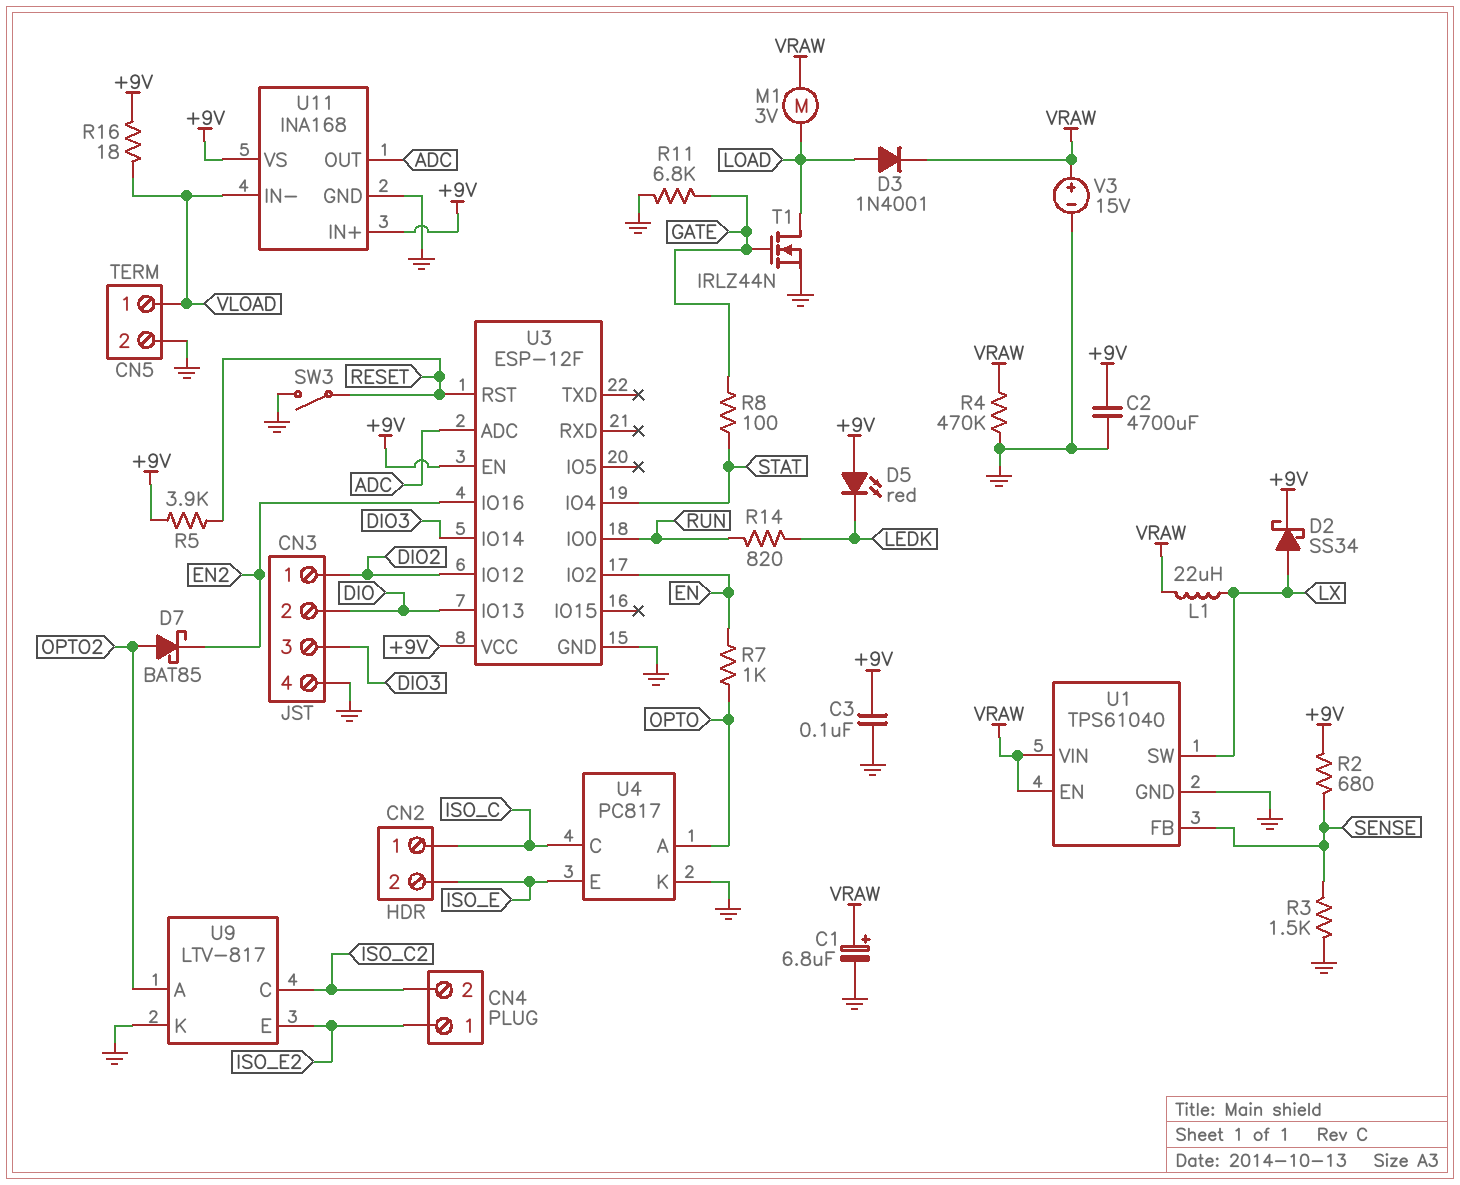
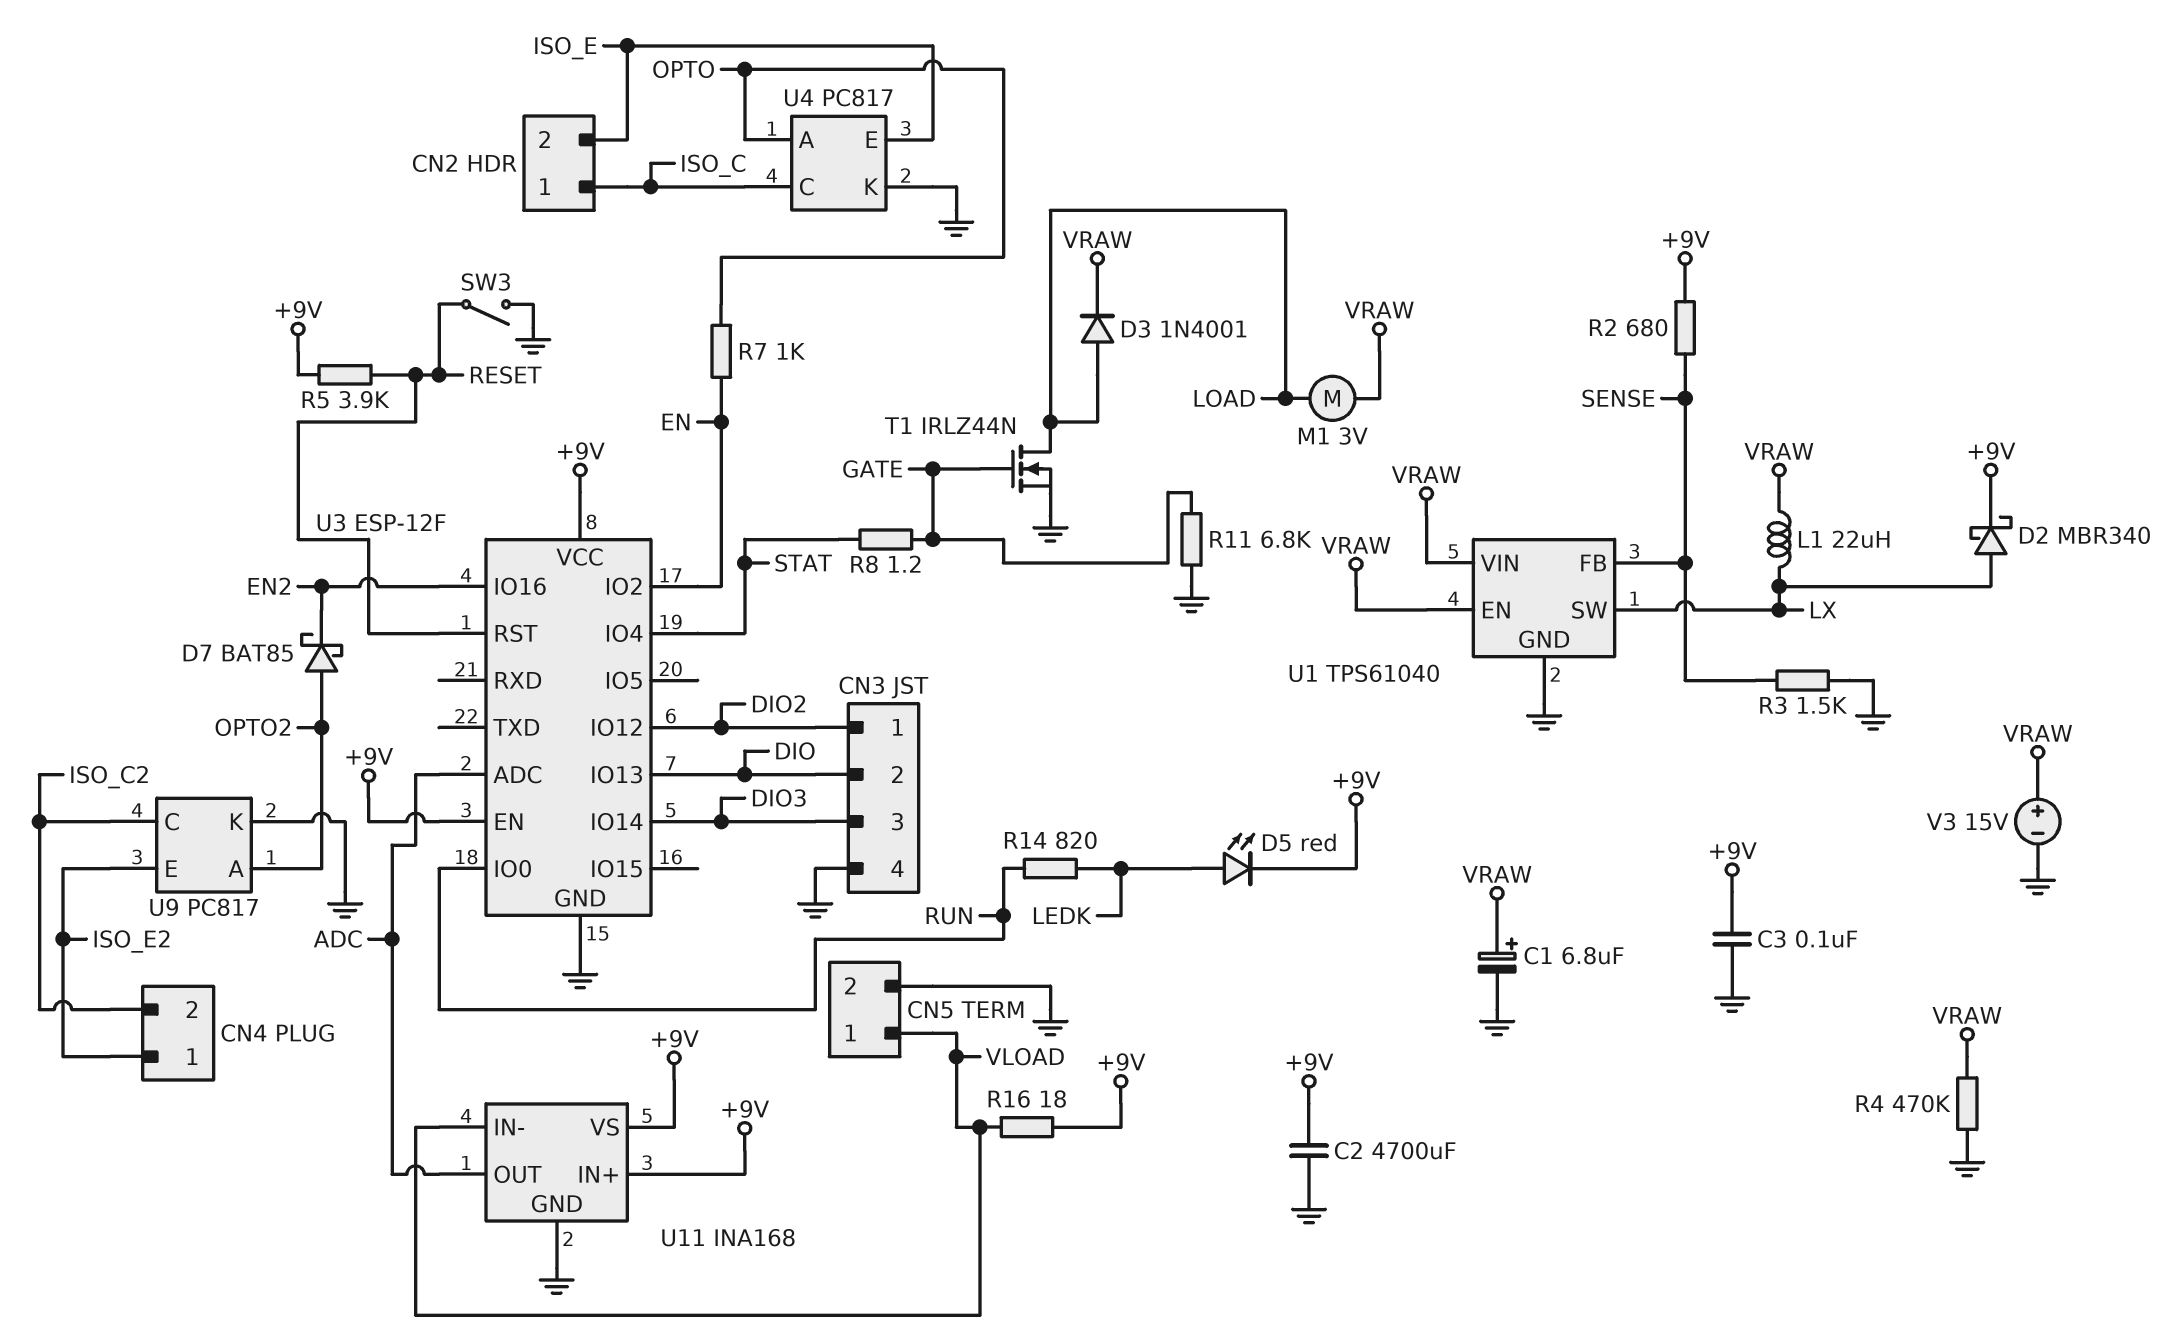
D2: schottky SS34 (A LX, K +9V) -> schottky MBR340 (A LX, K +9V)
D5: LED red (A +9V, K LEDK) -> LED red (A LEDK, K +9V)
R8: 100 (GATE, STAT) -> 1.2 (GATE, STAT)
U9: LTV-817 -> PC817

